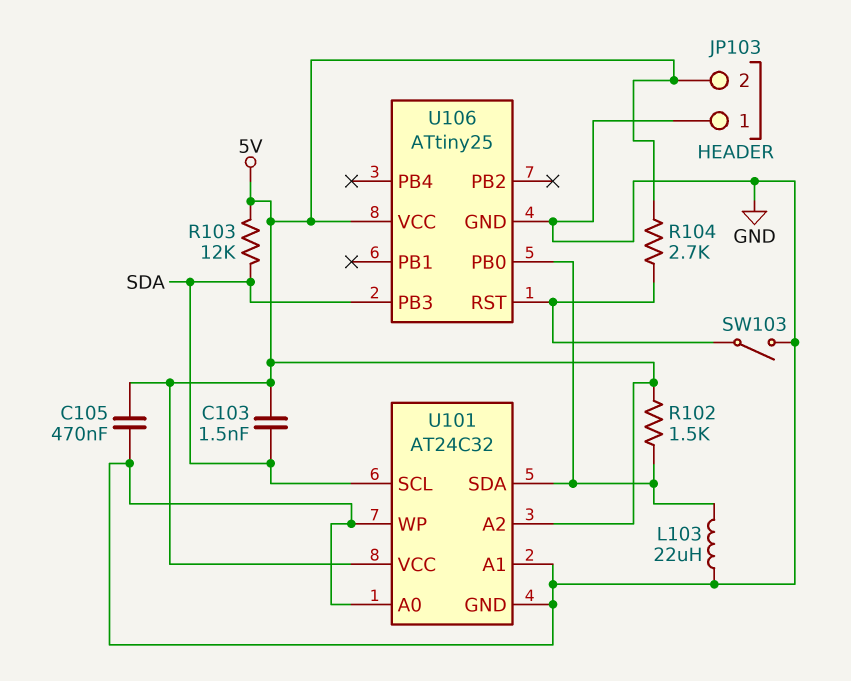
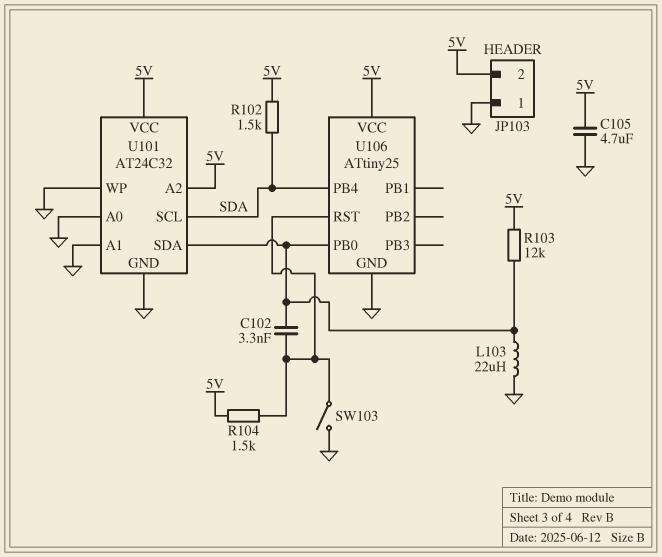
C102: none -> 3.3nF (U101/SDA, U106/RST)
C103: 1.5nF (5V, SDA) -> none
C105: 470nF (5V, GND) -> 4.7uF (5V, GND)
R102: 1.5k (5V, U101/SDA) -> 1.5k (5V, SDA)
R103: 12k (5V, SDA) -> 12k (5V, U101/SDA)
R104: 2.7k (5V, U106/RST) -> 1.5k (5V, U106/RST)
U106 pin PB3: SDA -> none
U106 pin PB4: none -> SDA

